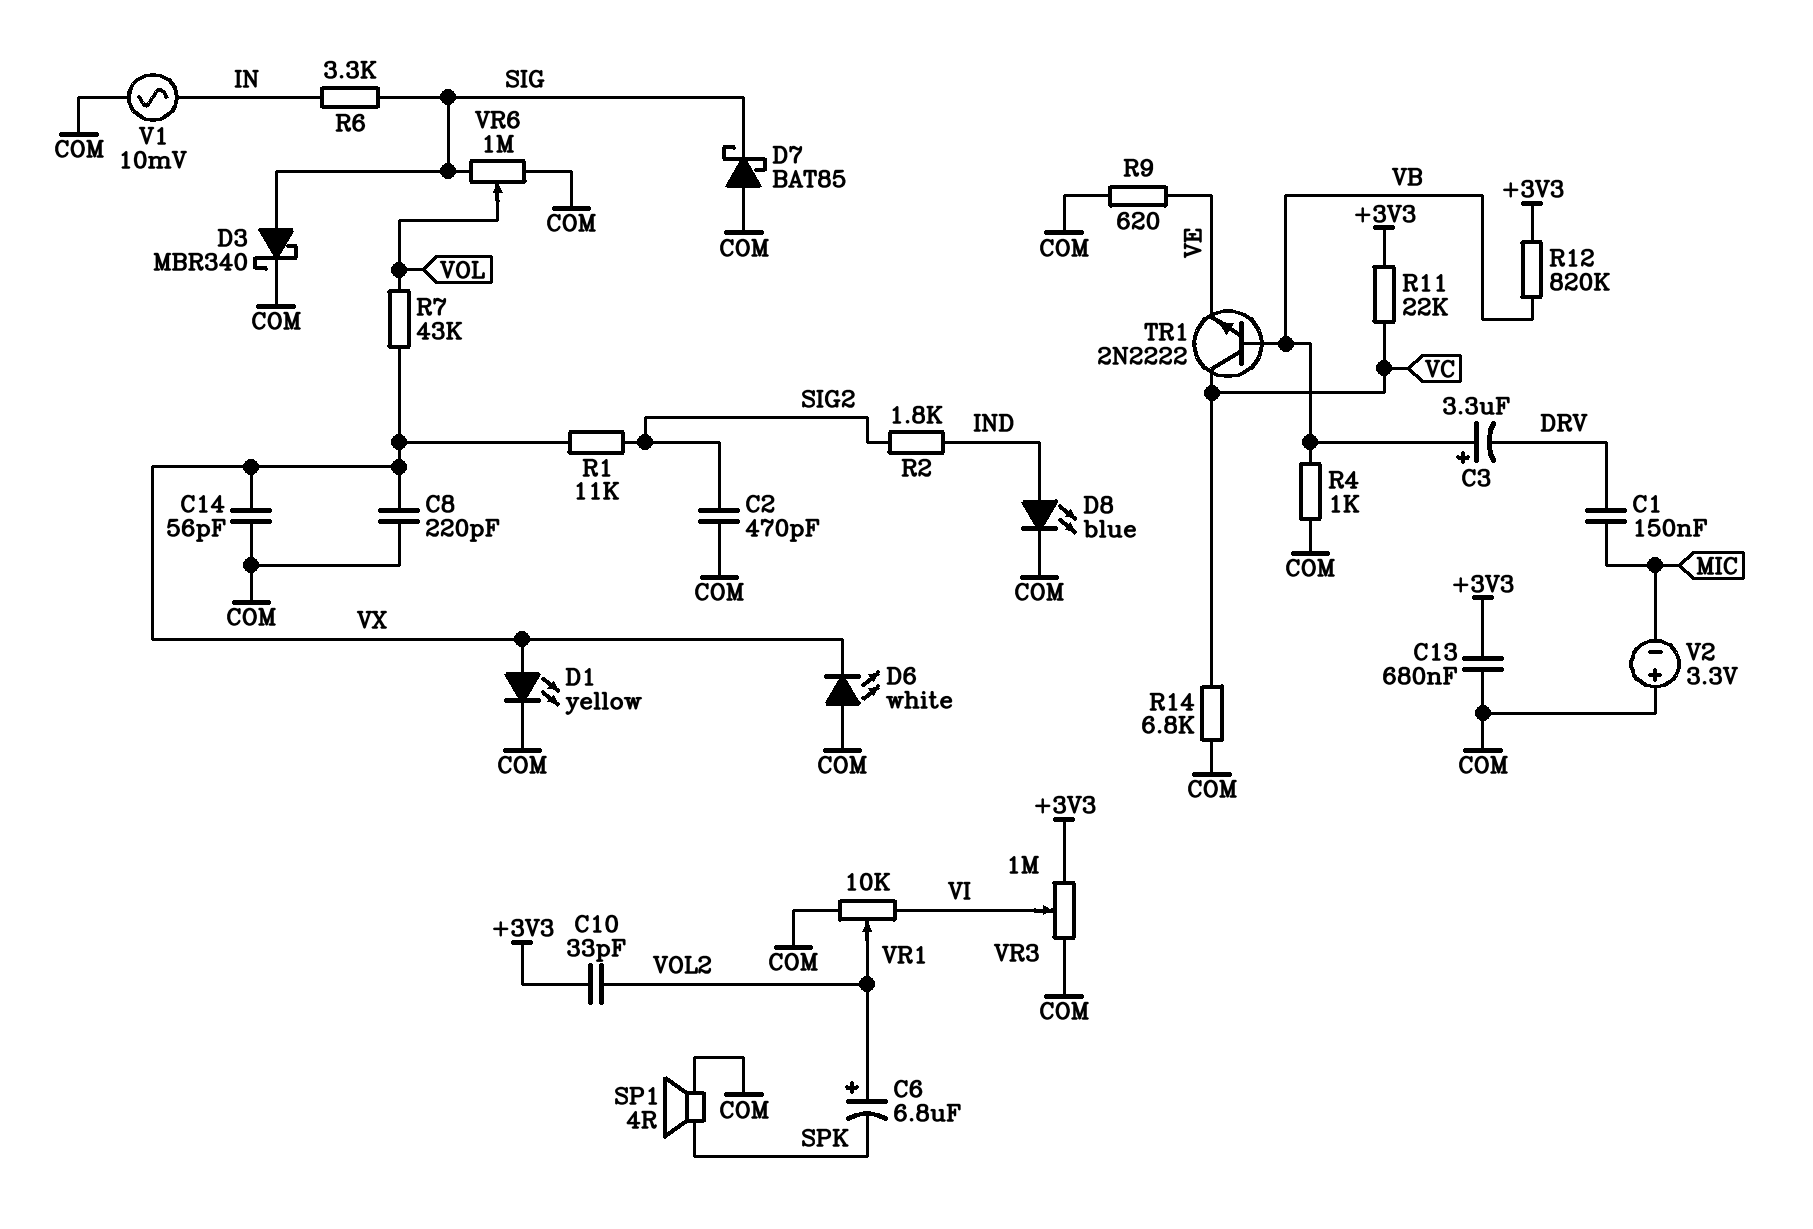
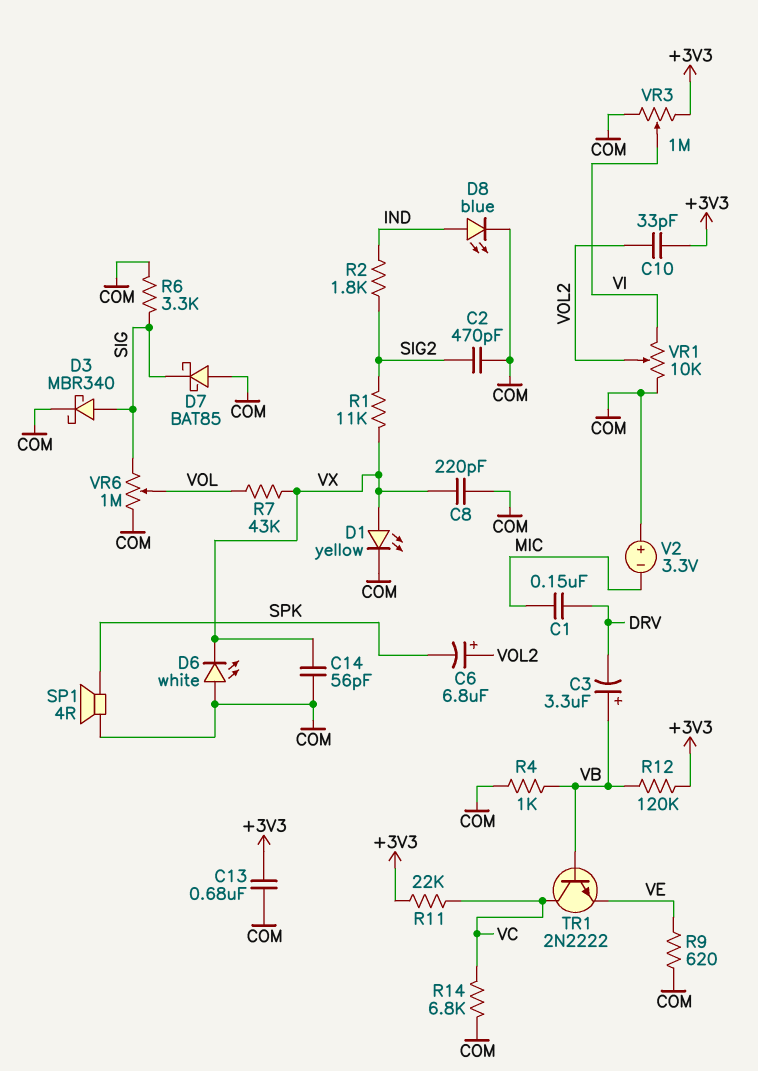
R6: 3.3k (IN, SIG) -> 3.3k (COM, SIG)
R12: 820k (+3V3, VB) -> 120k (+3V3, VB)
V1: AC 10mV (COM, IN) -> none

